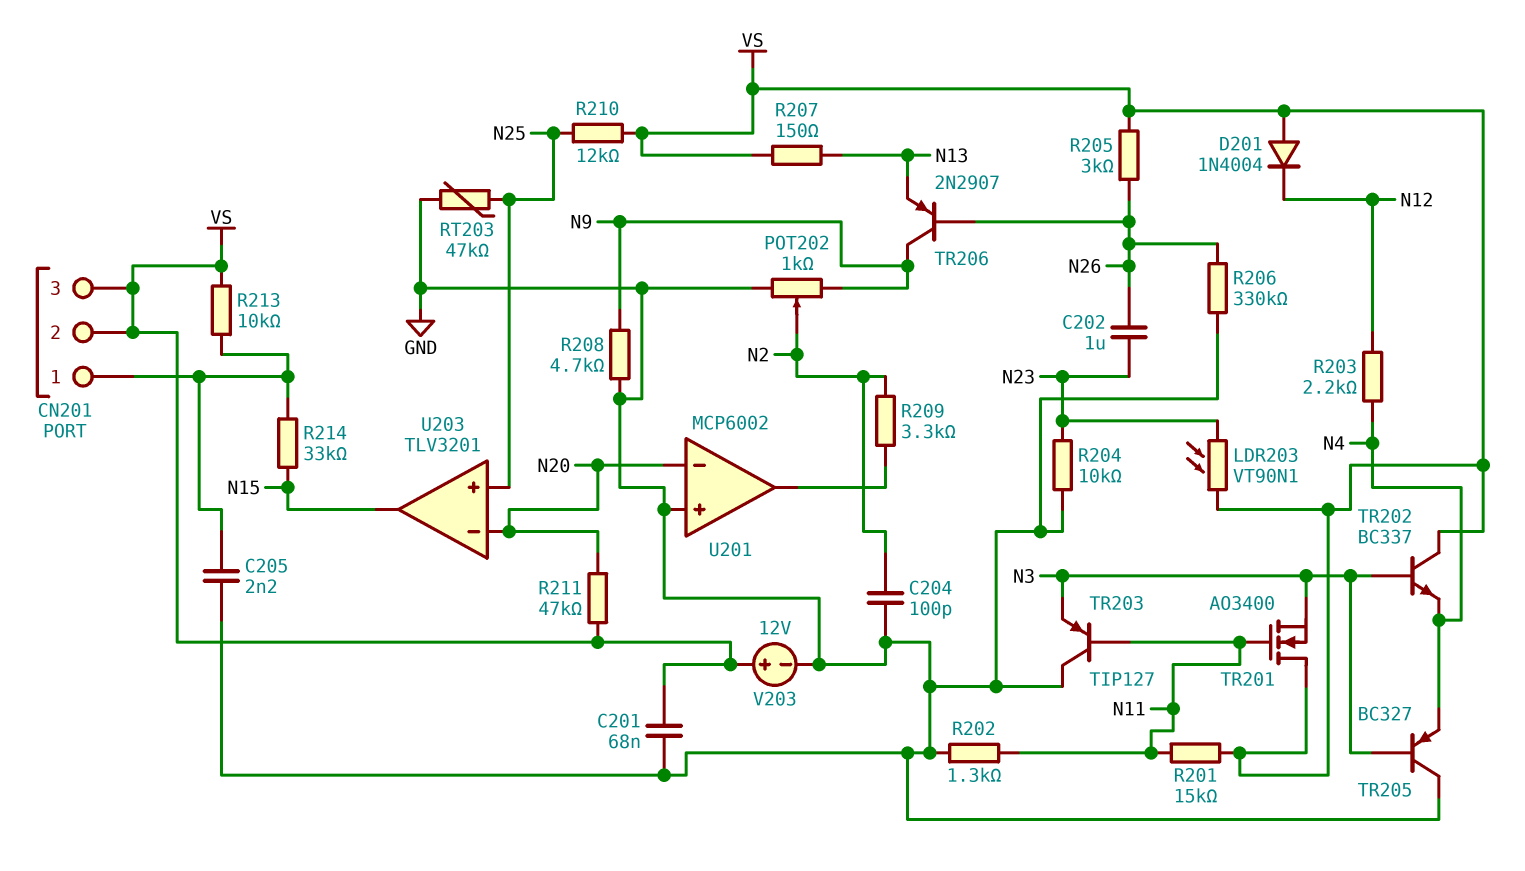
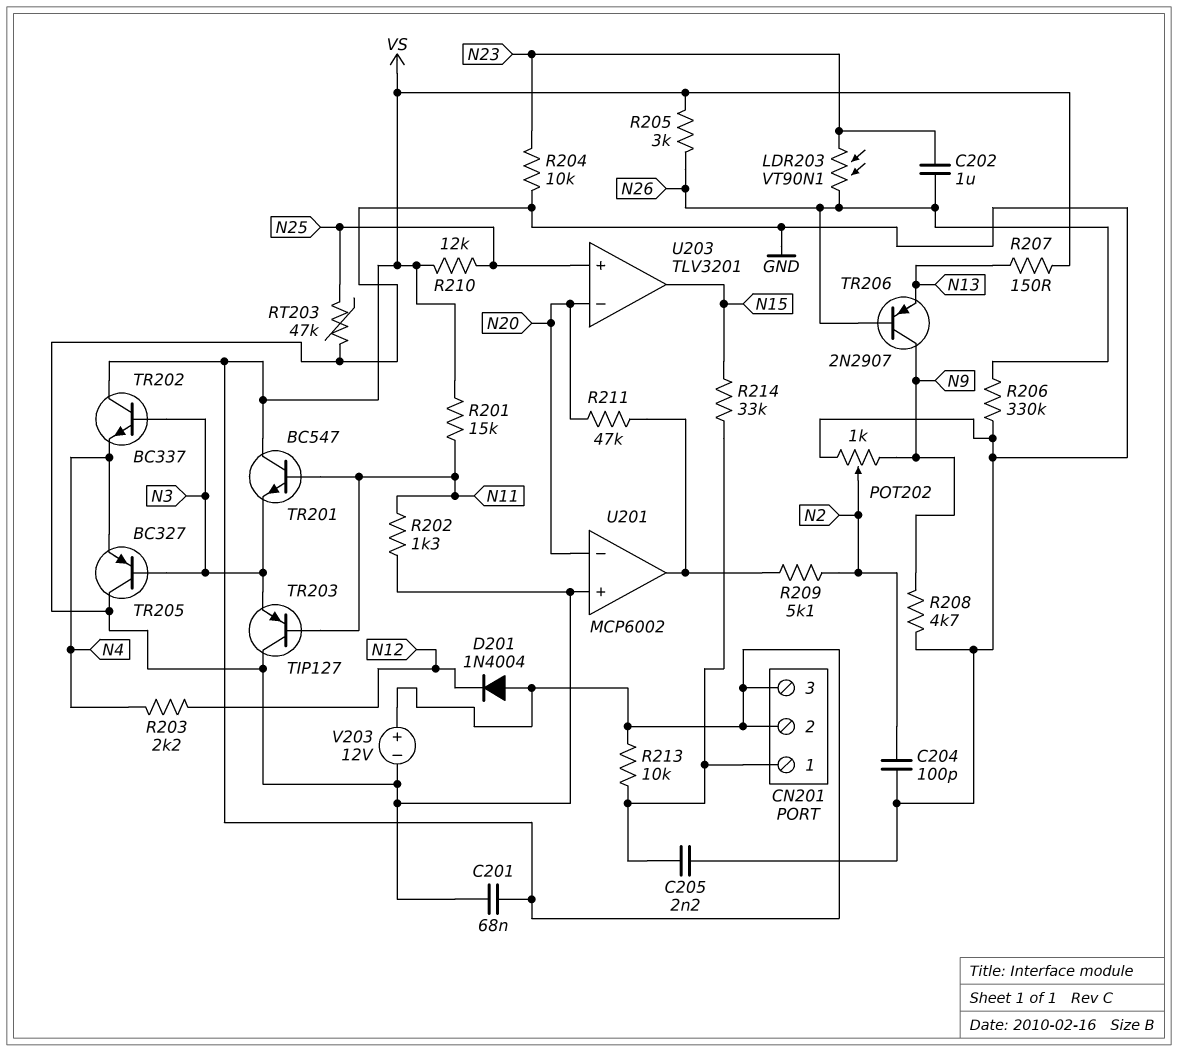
LDR203: VT90N1 (N23, VS) -> VT90N1 (N23, N26)
R209: 3.3k (N2, U201/out) -> 5.1k (N2, U201/out)
R211: 47k (N20, VS) -> 47k (N20, U201/out)
TR201: NMOS AO3400 (G N11, D VS, S N3) -> NPN BC547 (B N11, C VS, E N3)

